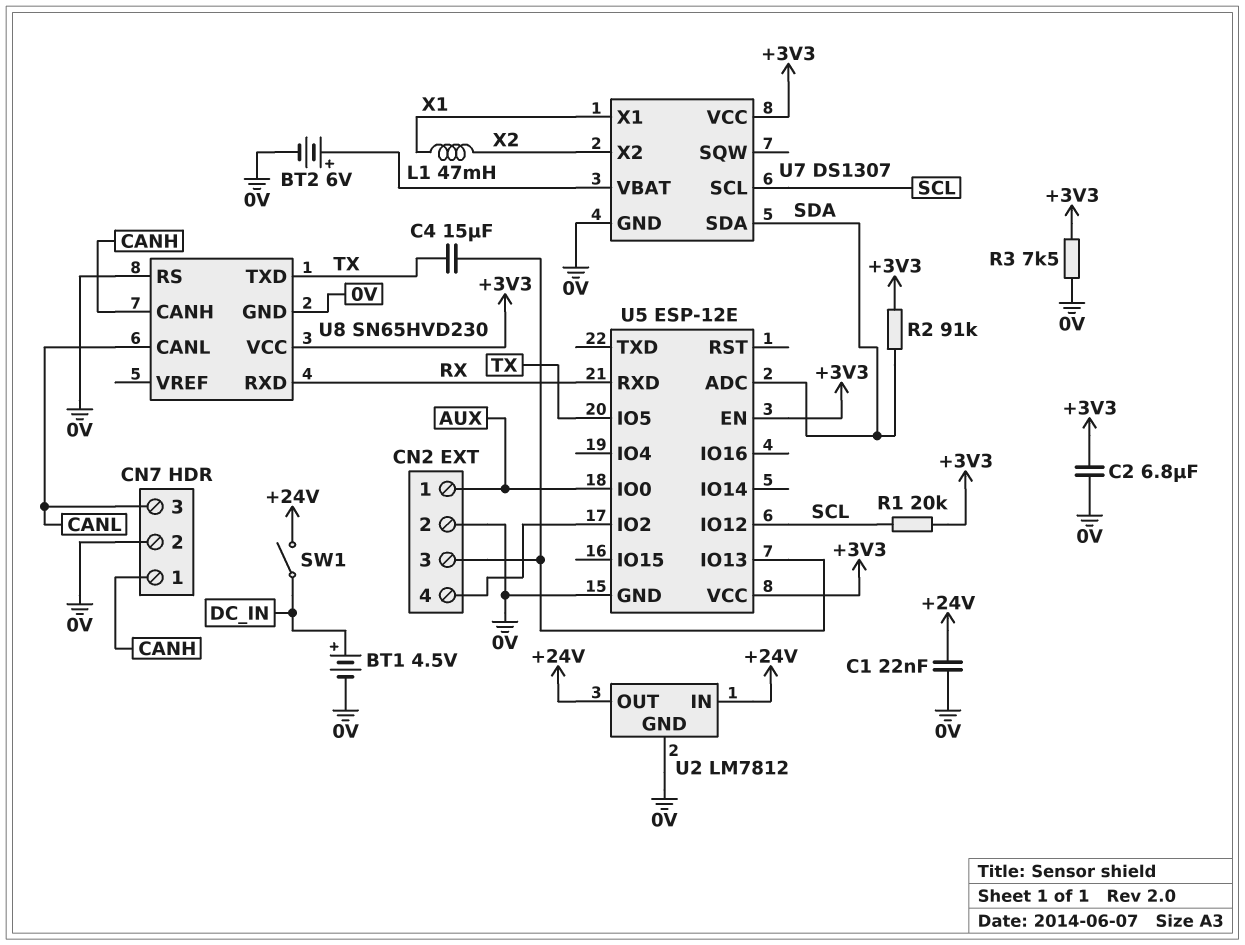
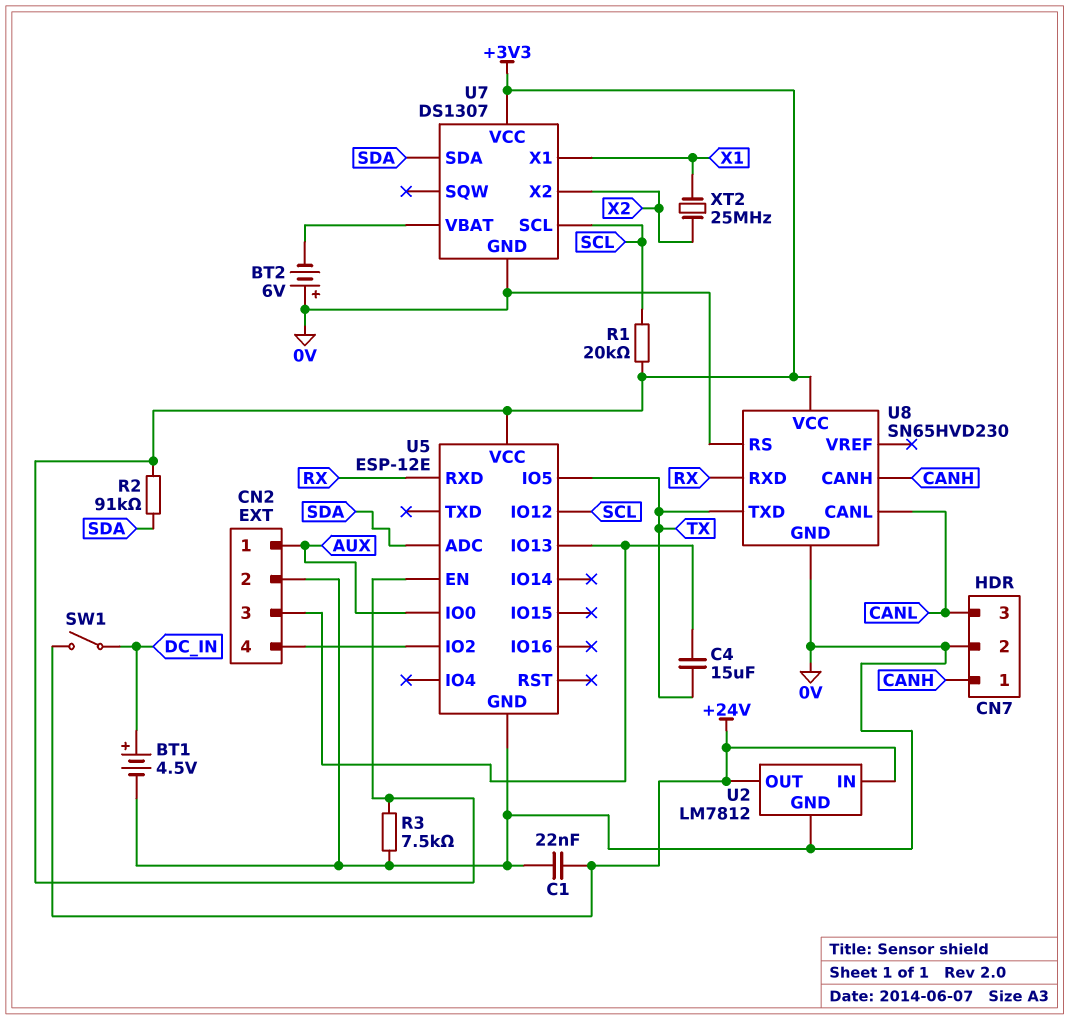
BT2: 6V (plus U7/VBAT, minus 0V) -> 6V (plus 0V, minus U7/VBAT)
C2: 6.8uF (+3V3, 0V) -> none
L1: 47mH (X1, X2) -> none
XT2: none -> 25MHz (X1, X2)

